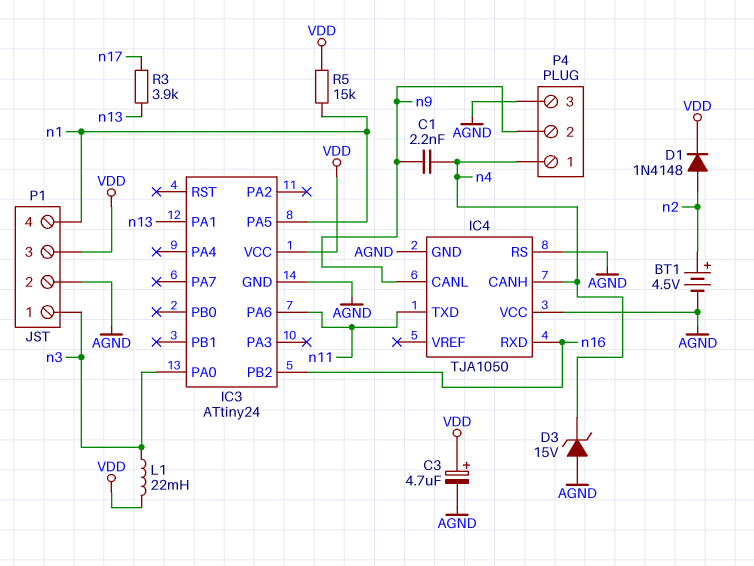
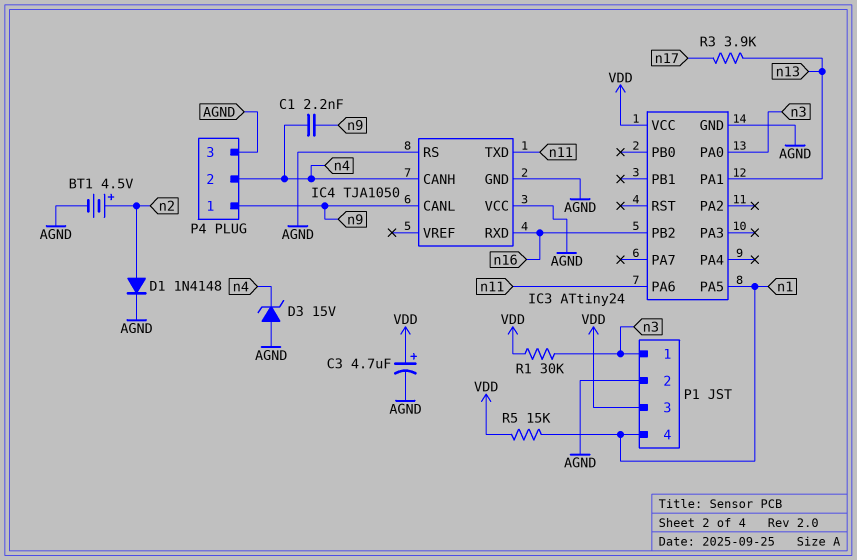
D1: diode 1N4148 (A n2, K VDD) -> diode 1N4148 (A n2, K AGND)
L1: 22mH (VDD, n3) -> none
P4 pin 1: n4 -> n9
P4 pin 2: n9 -> n4
R1: none -> 30k (VDD, n3)

